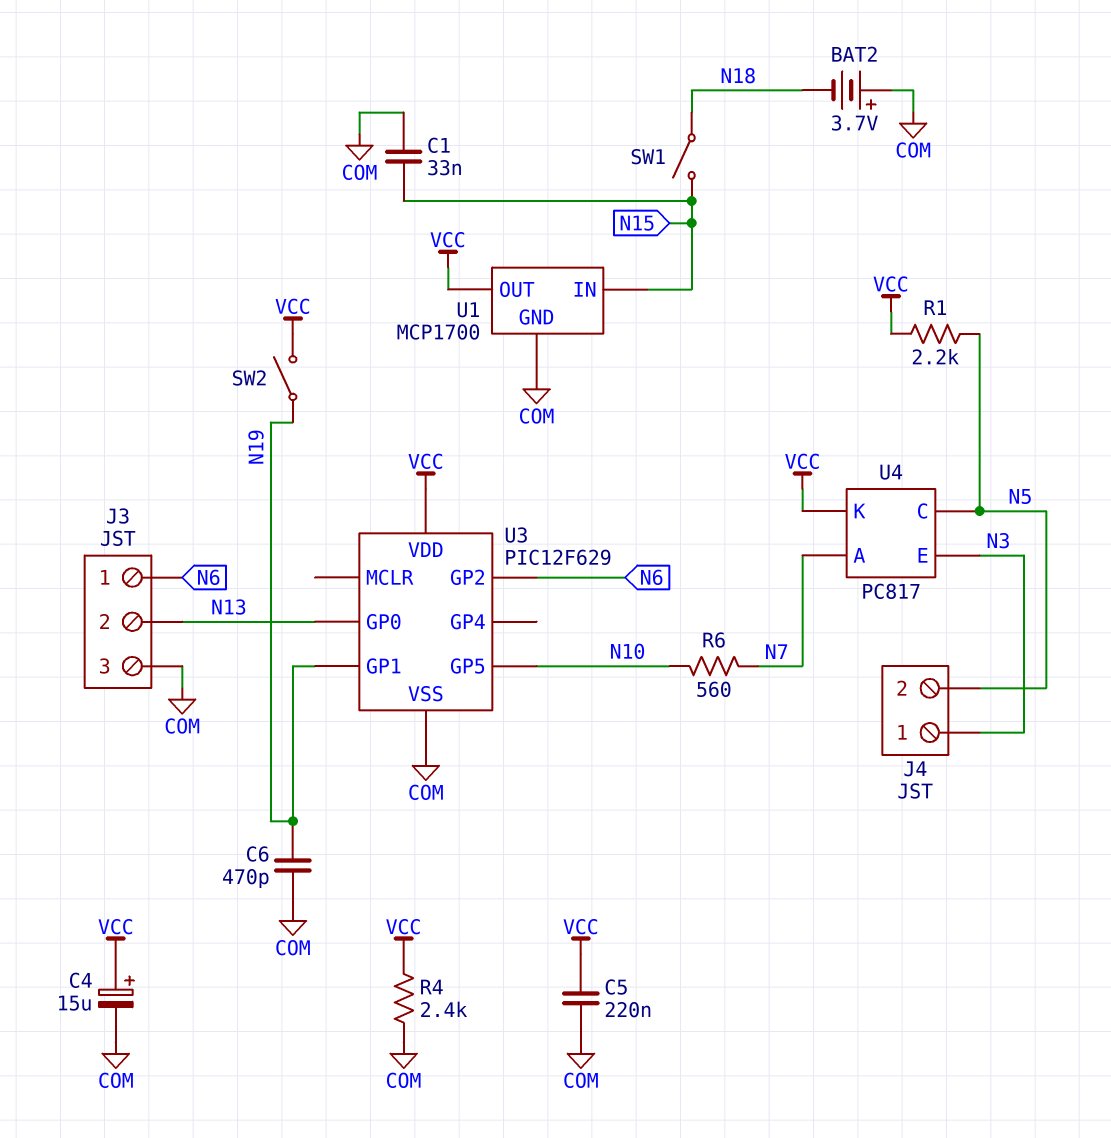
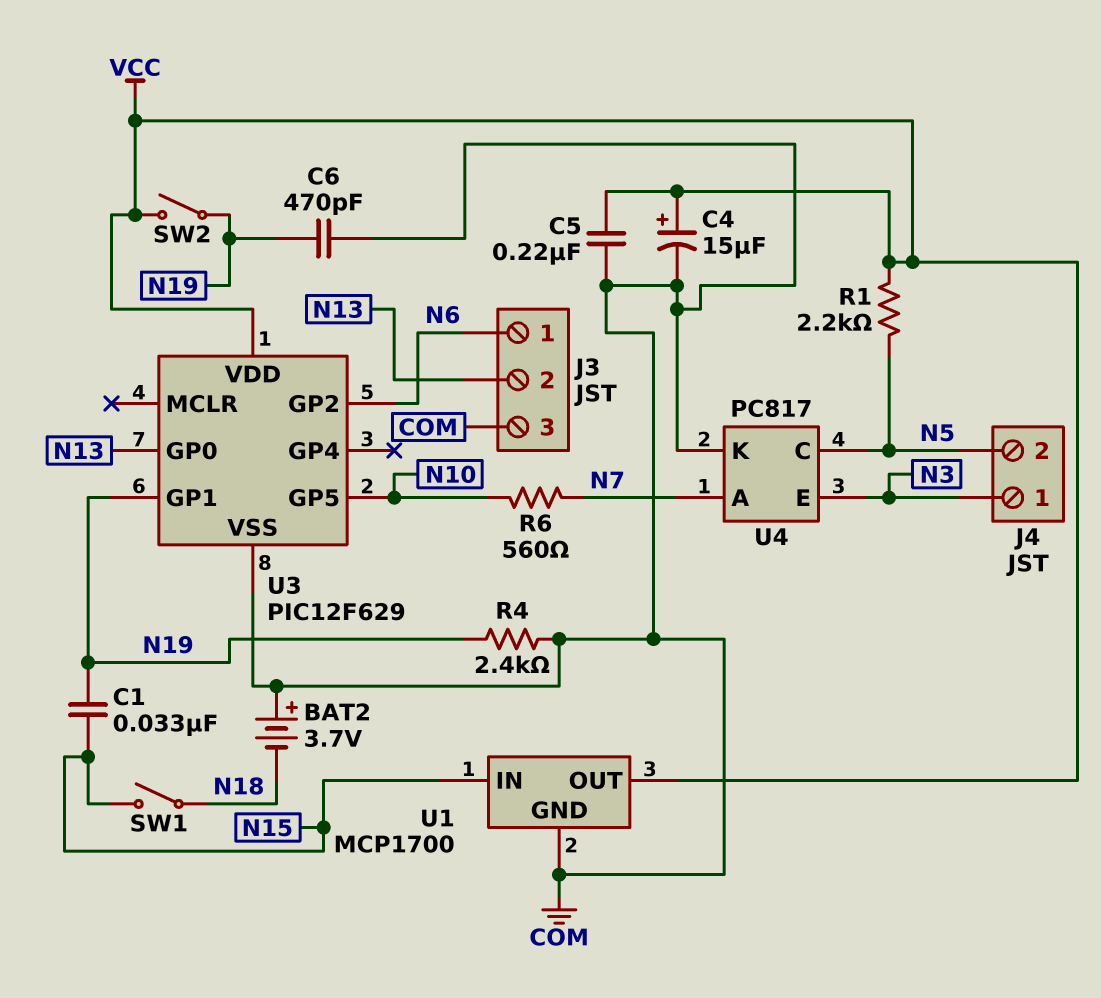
C1: 33nF (COM, N15) -> 33nF (N15, N19)
R4: 2.4k (COM, VCC) -> 2.4k (COM, N19)
U4 pin K: VCC -> COM

